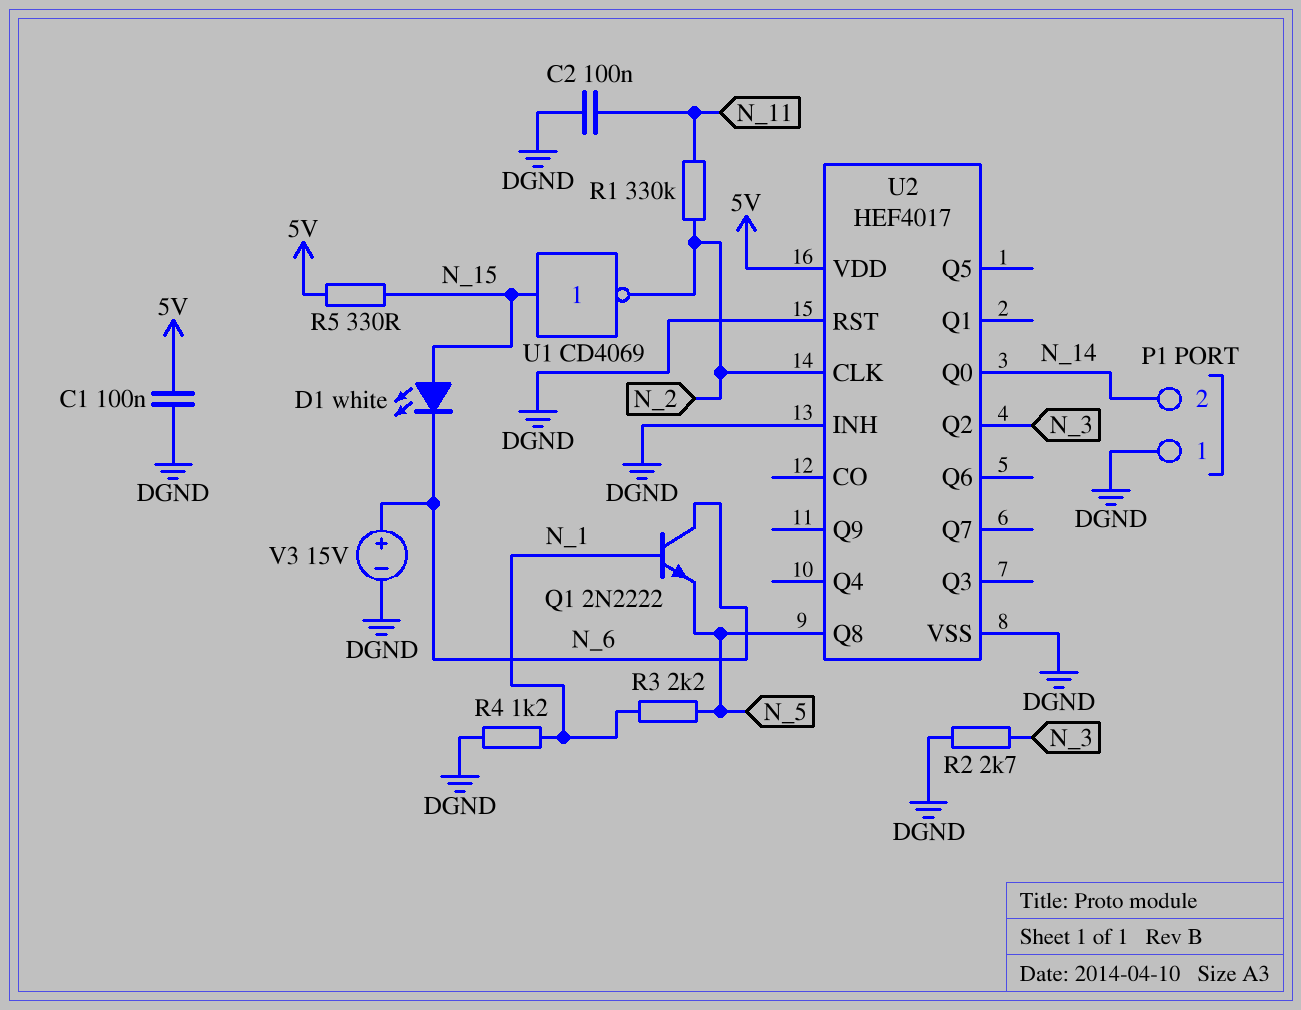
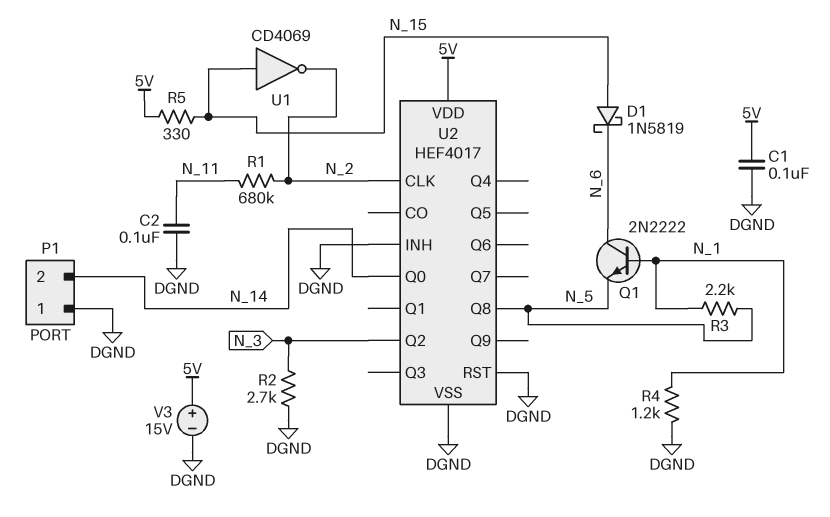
D1: LED white (A N_15, K N_6) -> schottky 1N5819 (A N_15, K N_6)
R1: 330k (N_2, N_11) -> 680k (N_2, N_11)
V3: 15V (plus N_6, minus DGND) -> 15V (plus 5V, minus DGND)

